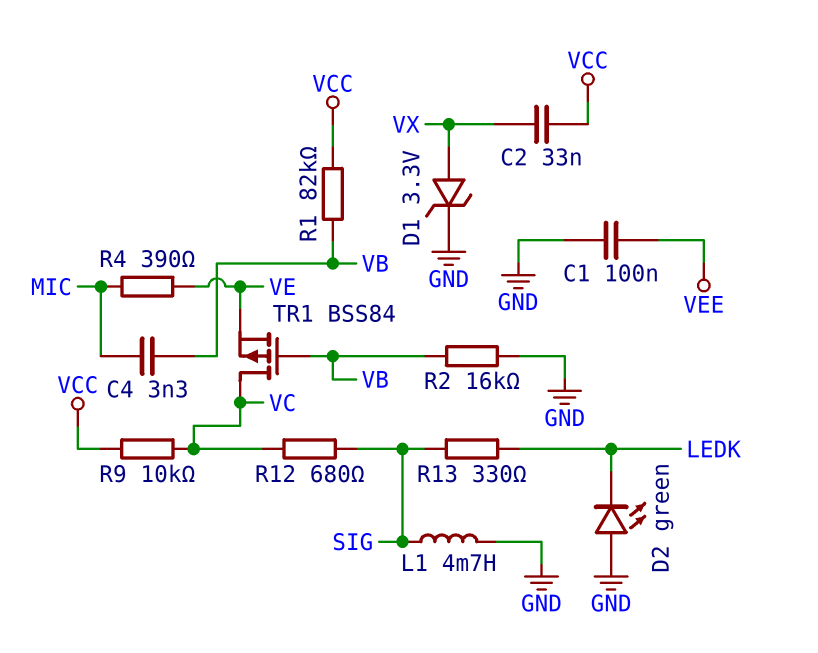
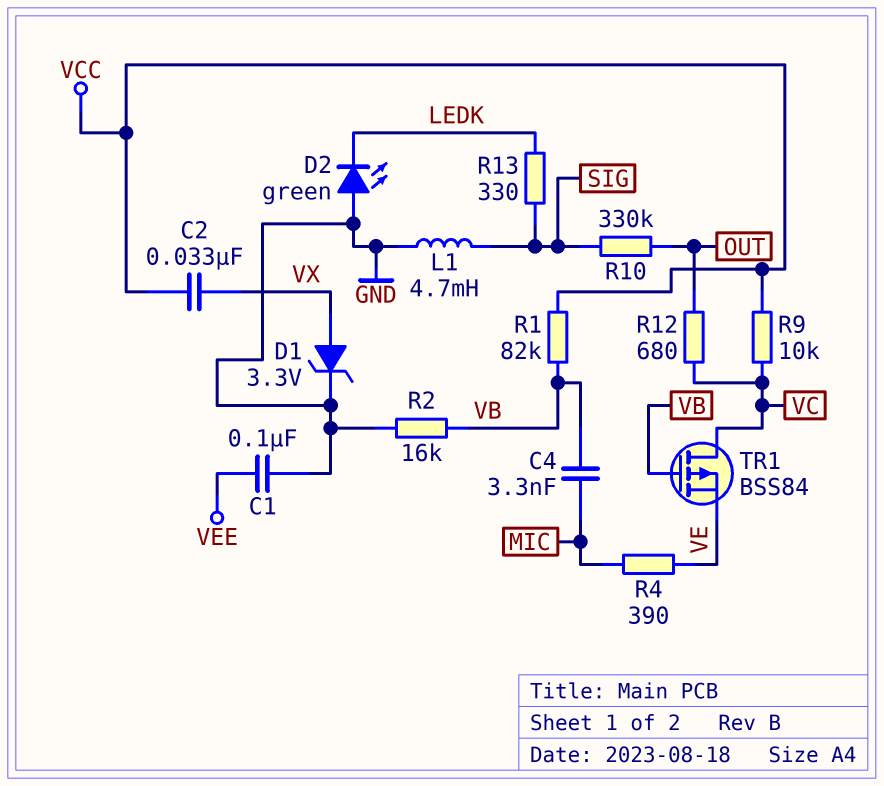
R10: none -> 330k (OUT, SIG)
R12: 680 (SIG, VC) -> 680 (OUT, VC)

